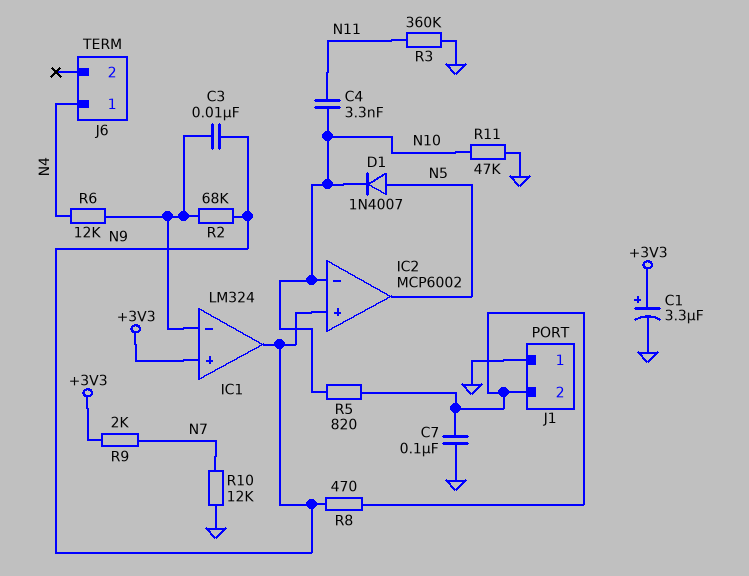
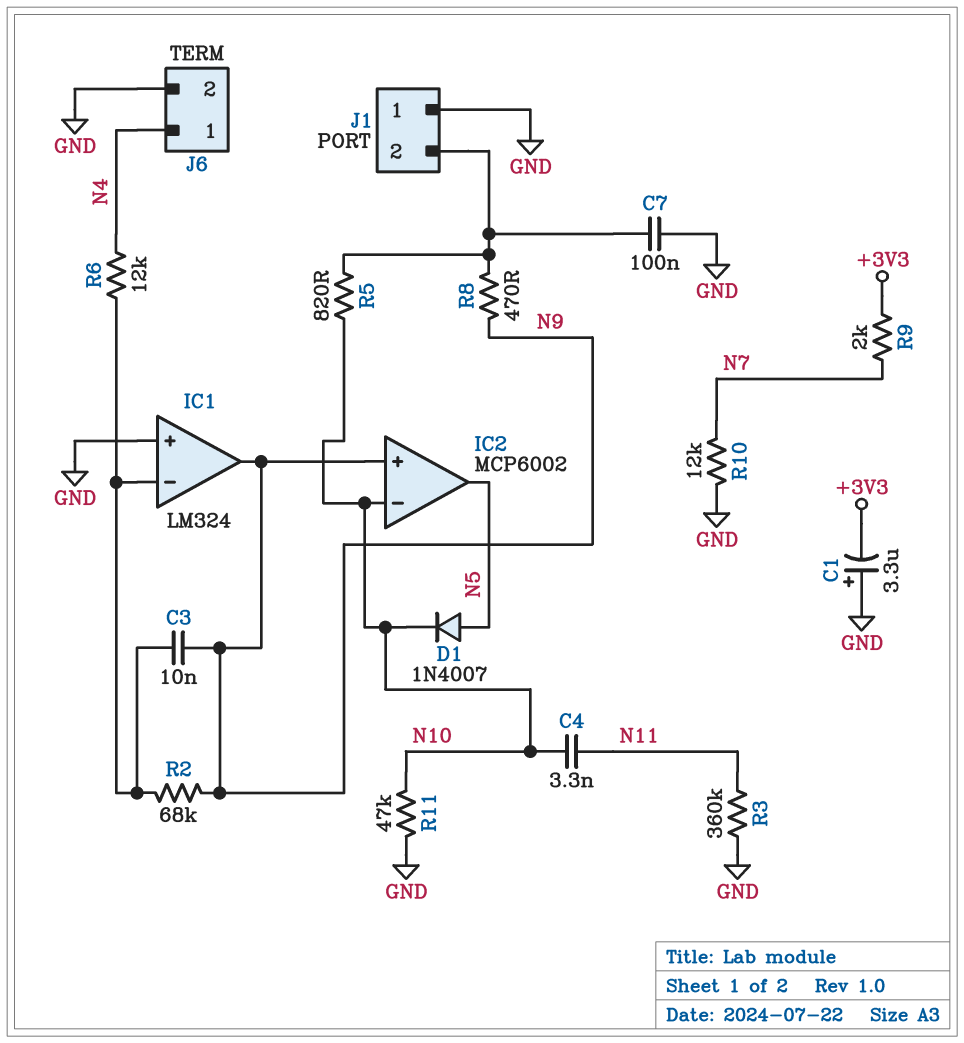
C1: 3.3uF (plus +3V3, minus GND) -> 3.3uF (plus GND, minus +3V3)
IC1 pin in+: +3V3 -> GND
J6 pin 2: none -> GND

